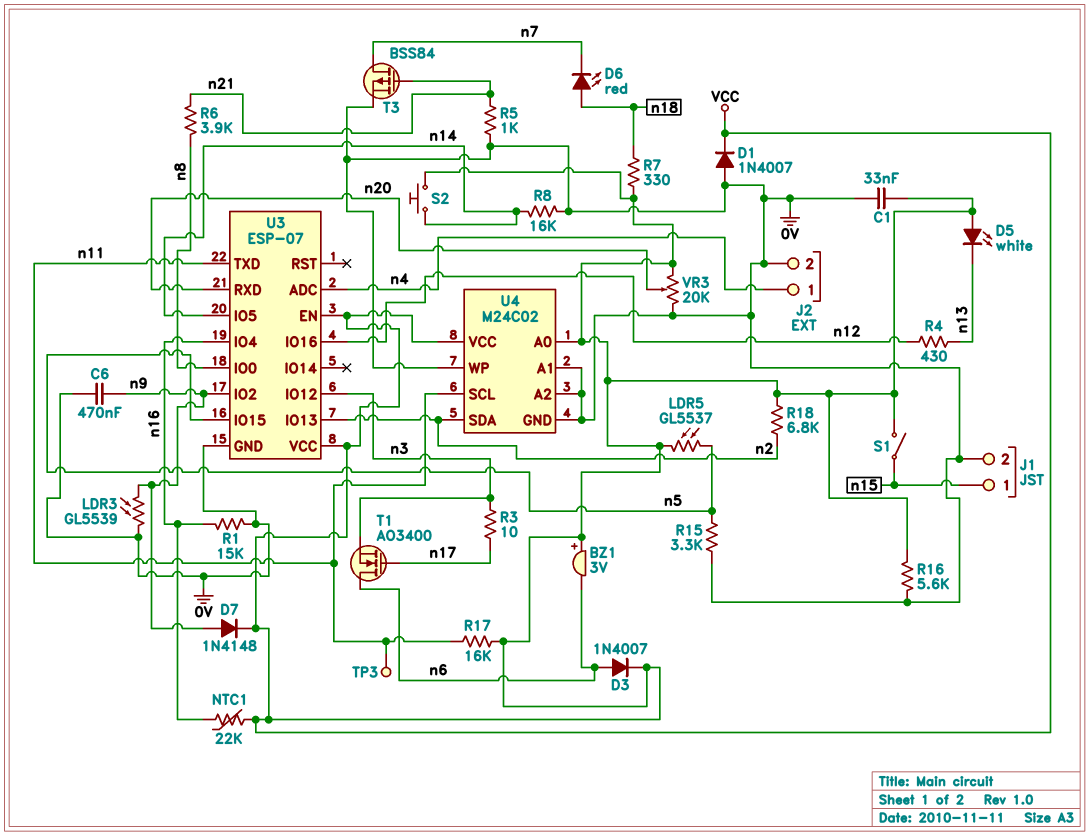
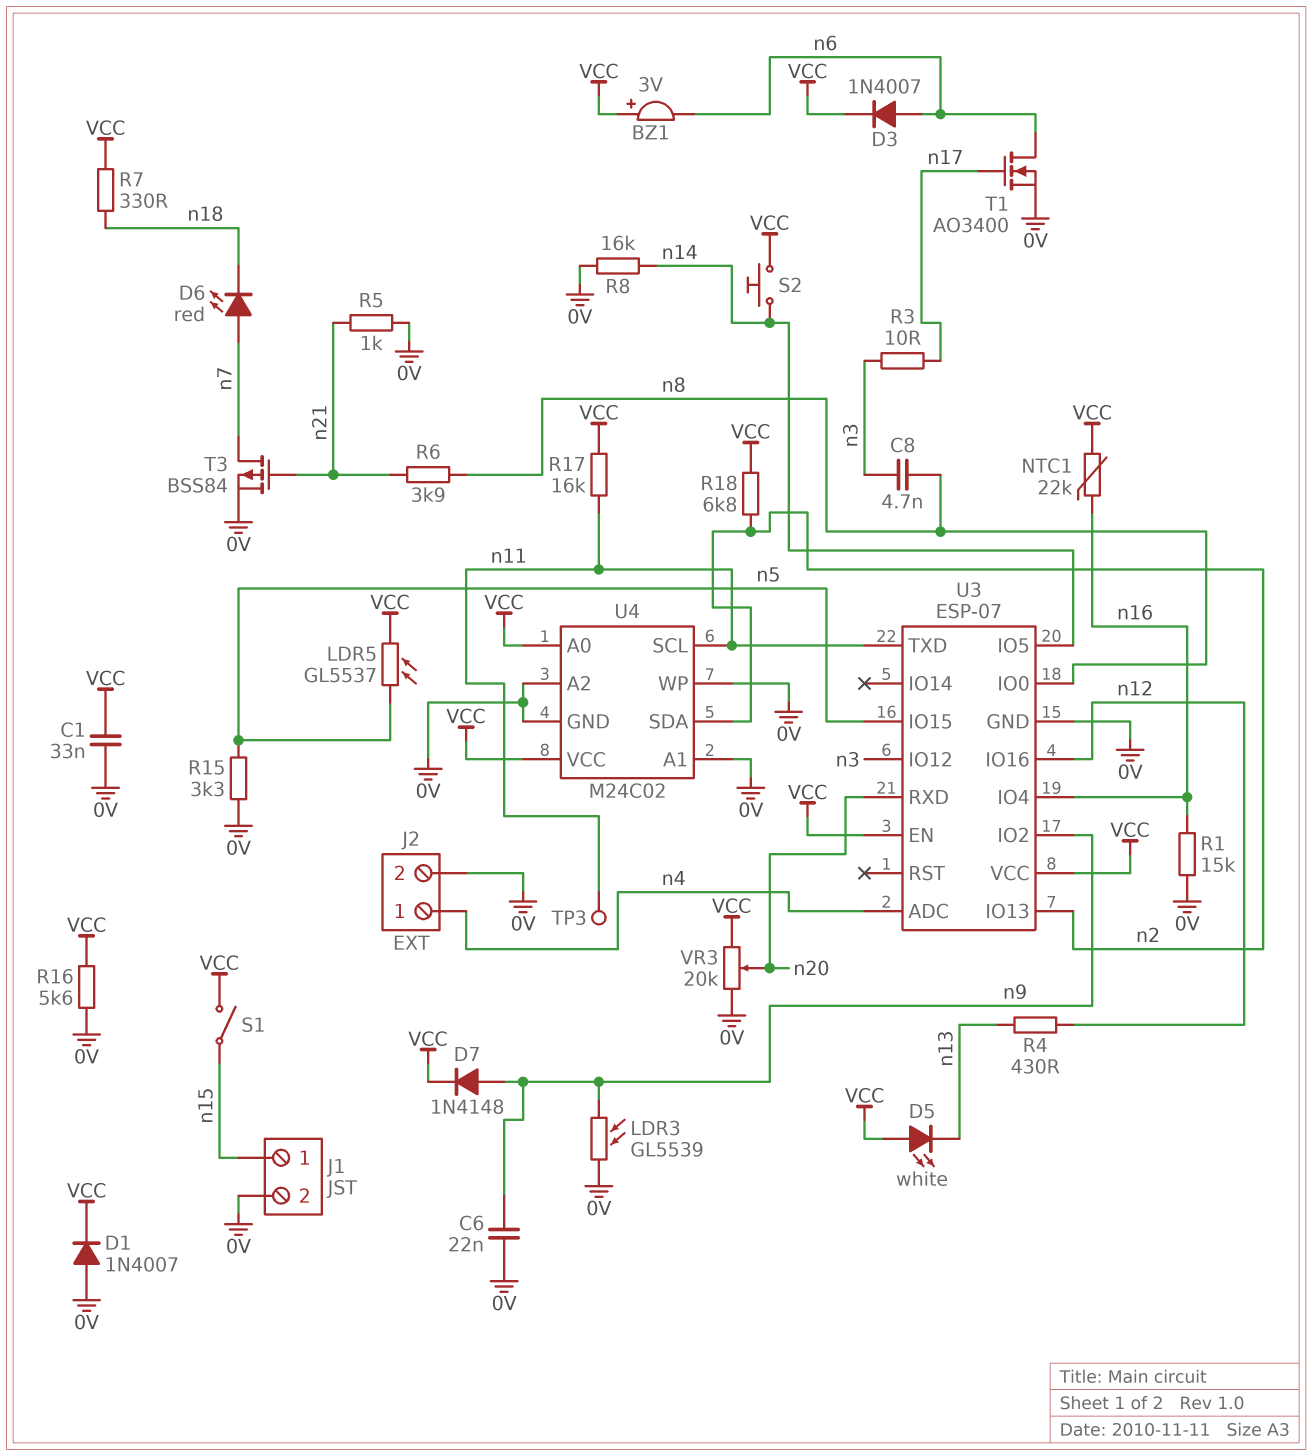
C6: 470nF (0V, n9) -> 22nF (0V, n9)
C8: none -> 4.7nF (n3, n8)
D6: LED red (A n18, K n7) -> LED red (A n7, K n18)
T1: NMOS AO3400 (G n17, D n6, S n3) -> NMOS AO3400 (G n17, D n6, S 0V)

